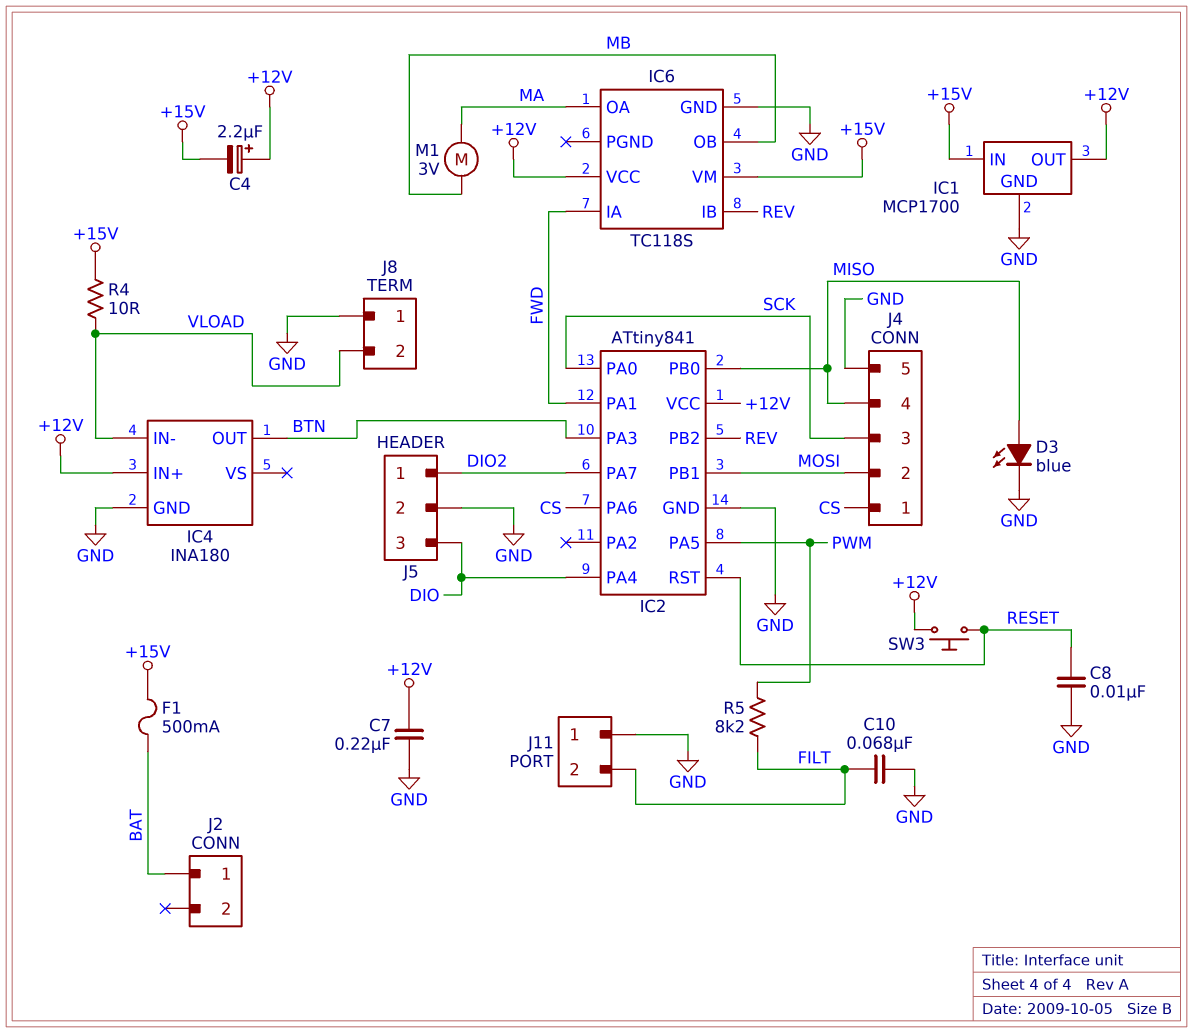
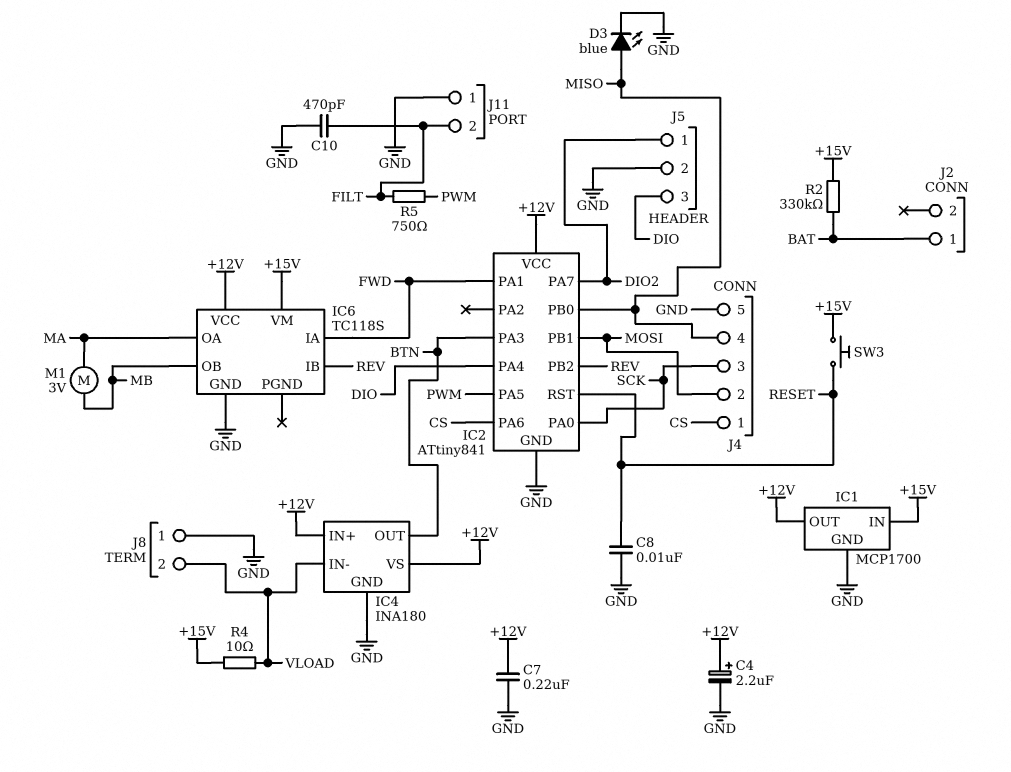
C4: 2.2uF (plus +12V, minus +15V) -> 2.2uF (plus +12V, minus GND)
C10: 68nF (FILT, GND) -> 470pF (FILT, GND)
F1: 500mA (+15V, BAT) -> none
IC4 pin VS: none -> +12V
R2: none -> 330k (+15V, BAT)
R5: 8.2k (FILT, PWM) -> 750 (FILT, PWM)
SW3: button (+12V, RESET) -> button (+15V, RESET)

